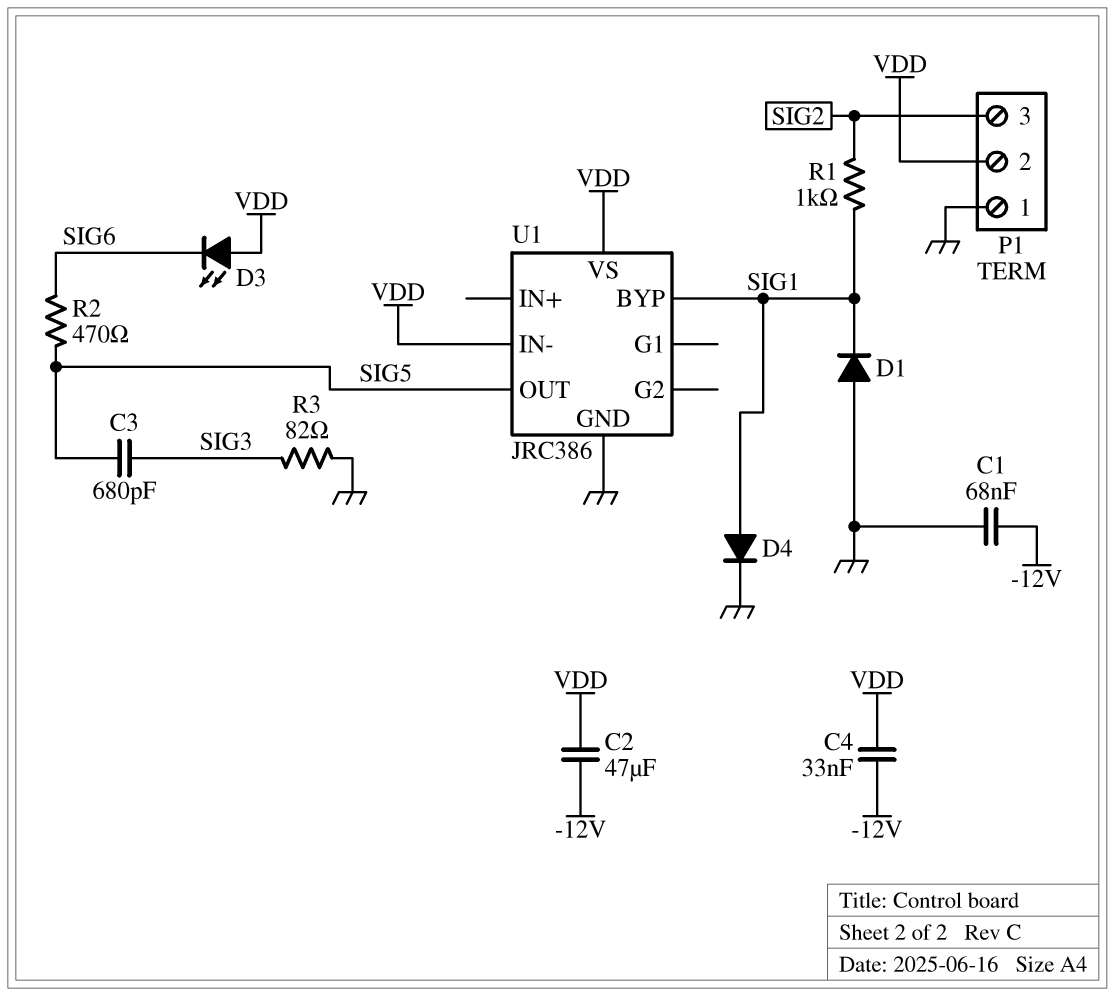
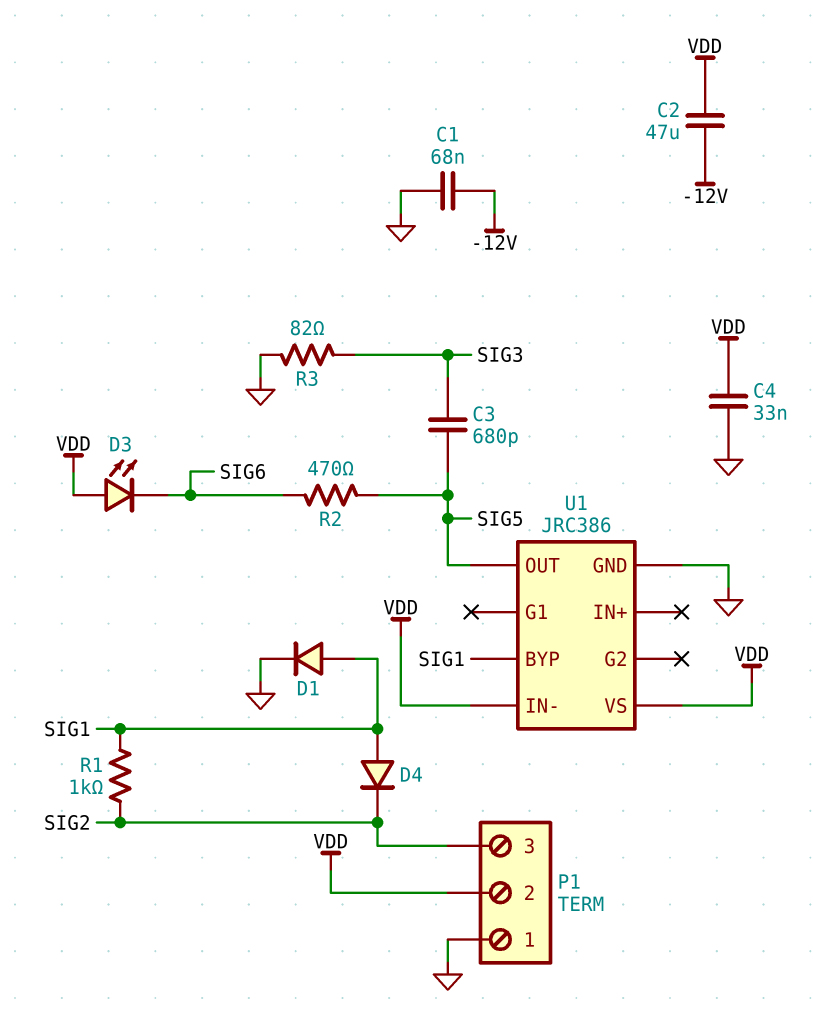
C4: 33nF (-12V, VDD) -> 33nF (GND, VDD)
D1: diode (A GND, K SIG1) -> diode (A SIG1, K GND)
D4: diode (A SIG1, K GND) -> diode (A SIG1, K SIG2)

